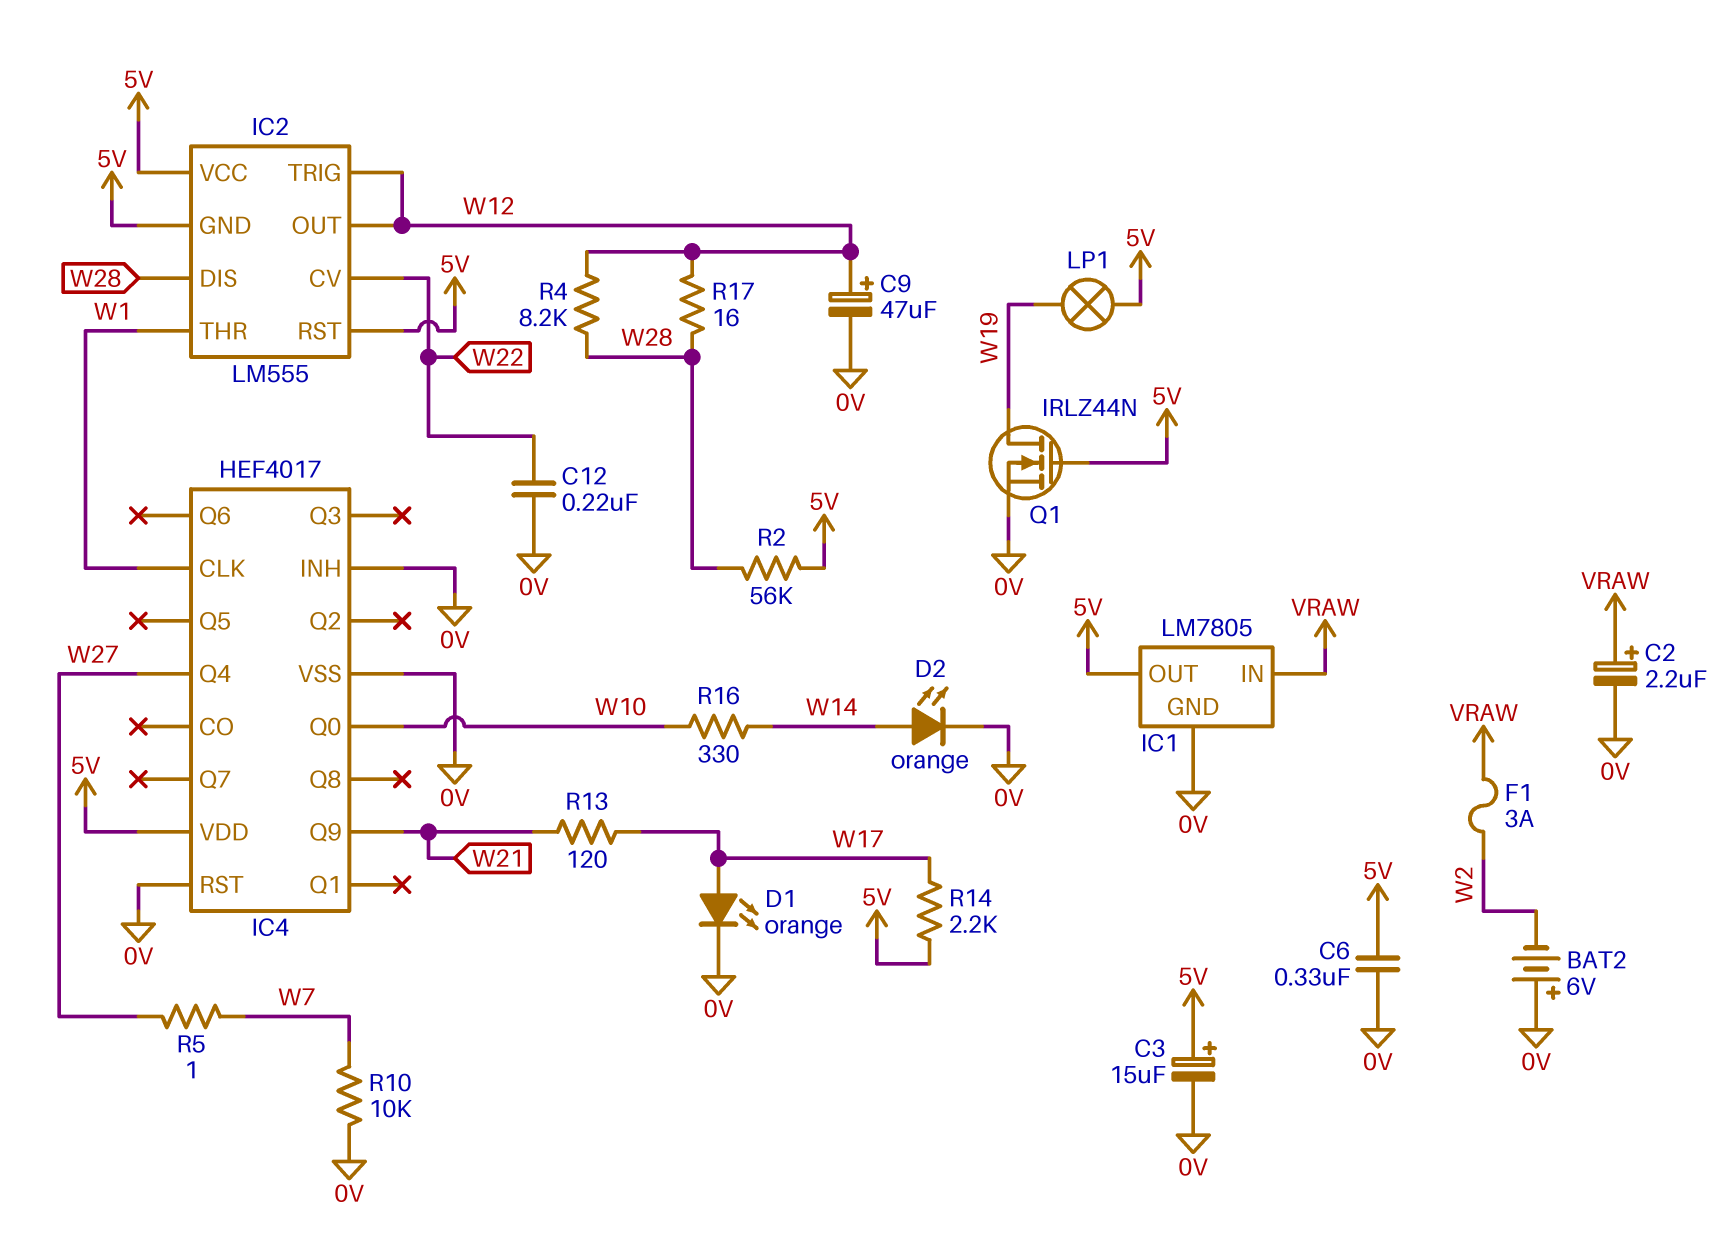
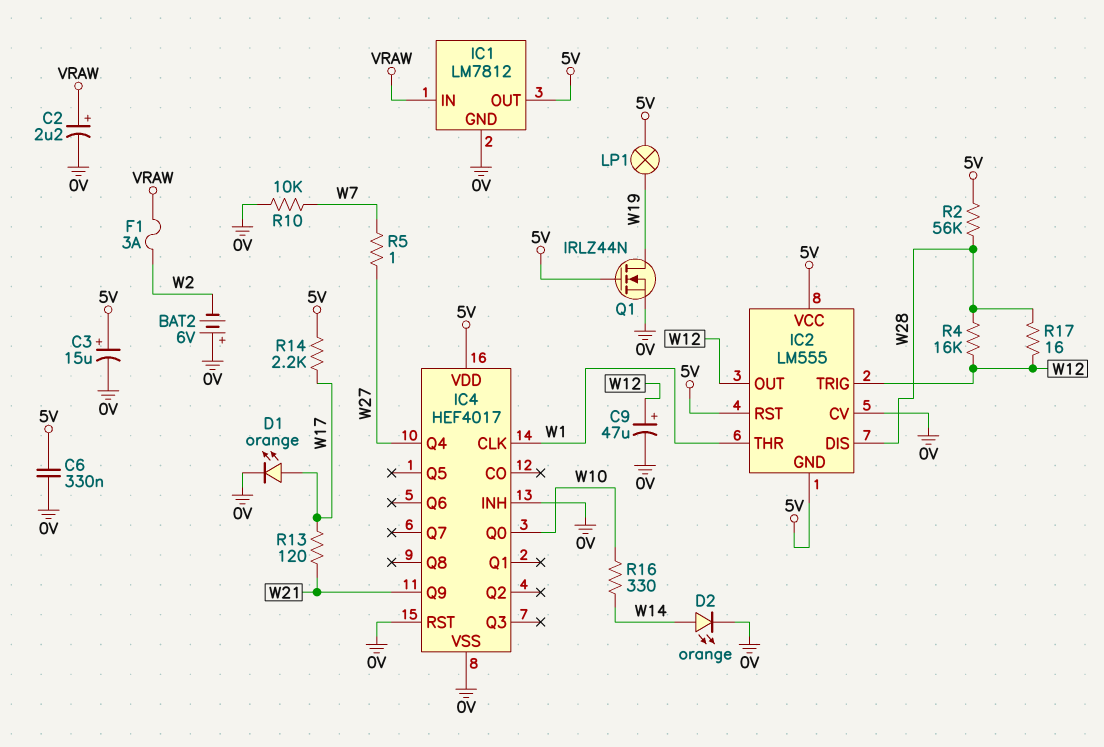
C12: 220nF (0V, W22) -> none
IC1: LM7805 -> LM7812
IC2 pin CV: W22 -> 0V
R4: 8.2k (W12, W28) -> 16k (W12, W28)

